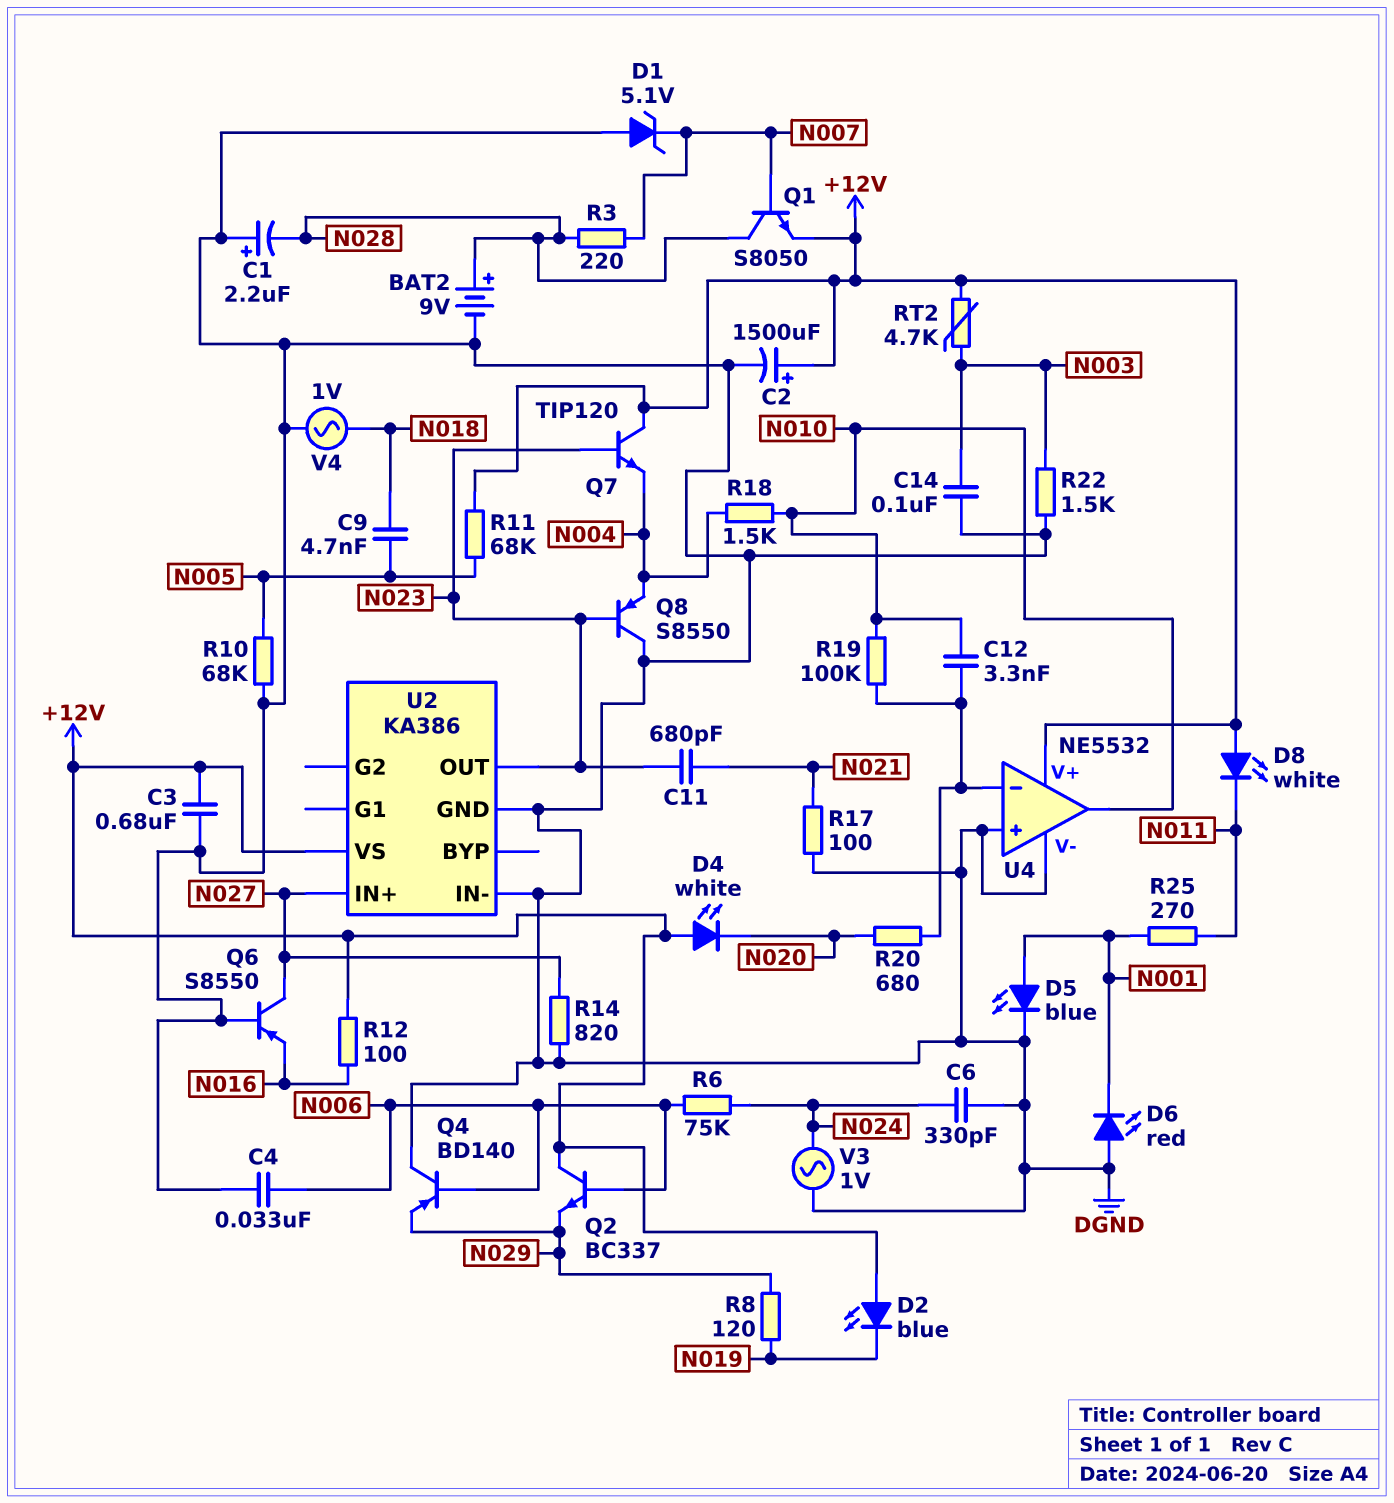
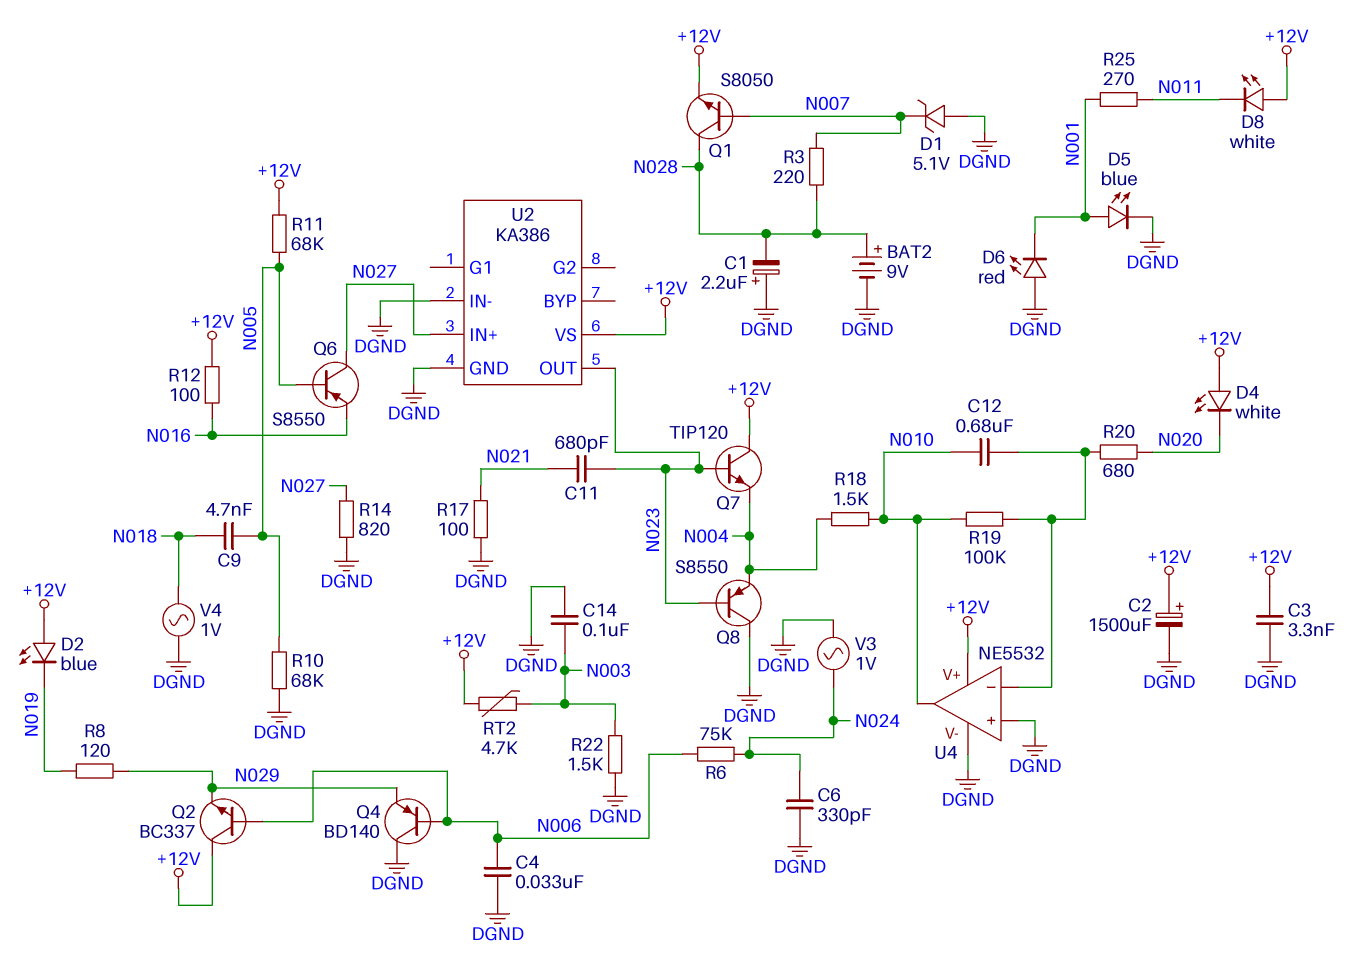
C3: 680nF (+12V, DGND) -> 3.3nF (+12V, DGND)
C12: 3.3nF (N010, U4/in-) -> 680nF (N010, U4/in-)
Q6: PNP S8550 (B DGND, C N027, E N016) -> PNP S8550 (B N005, C N027, E N016)

